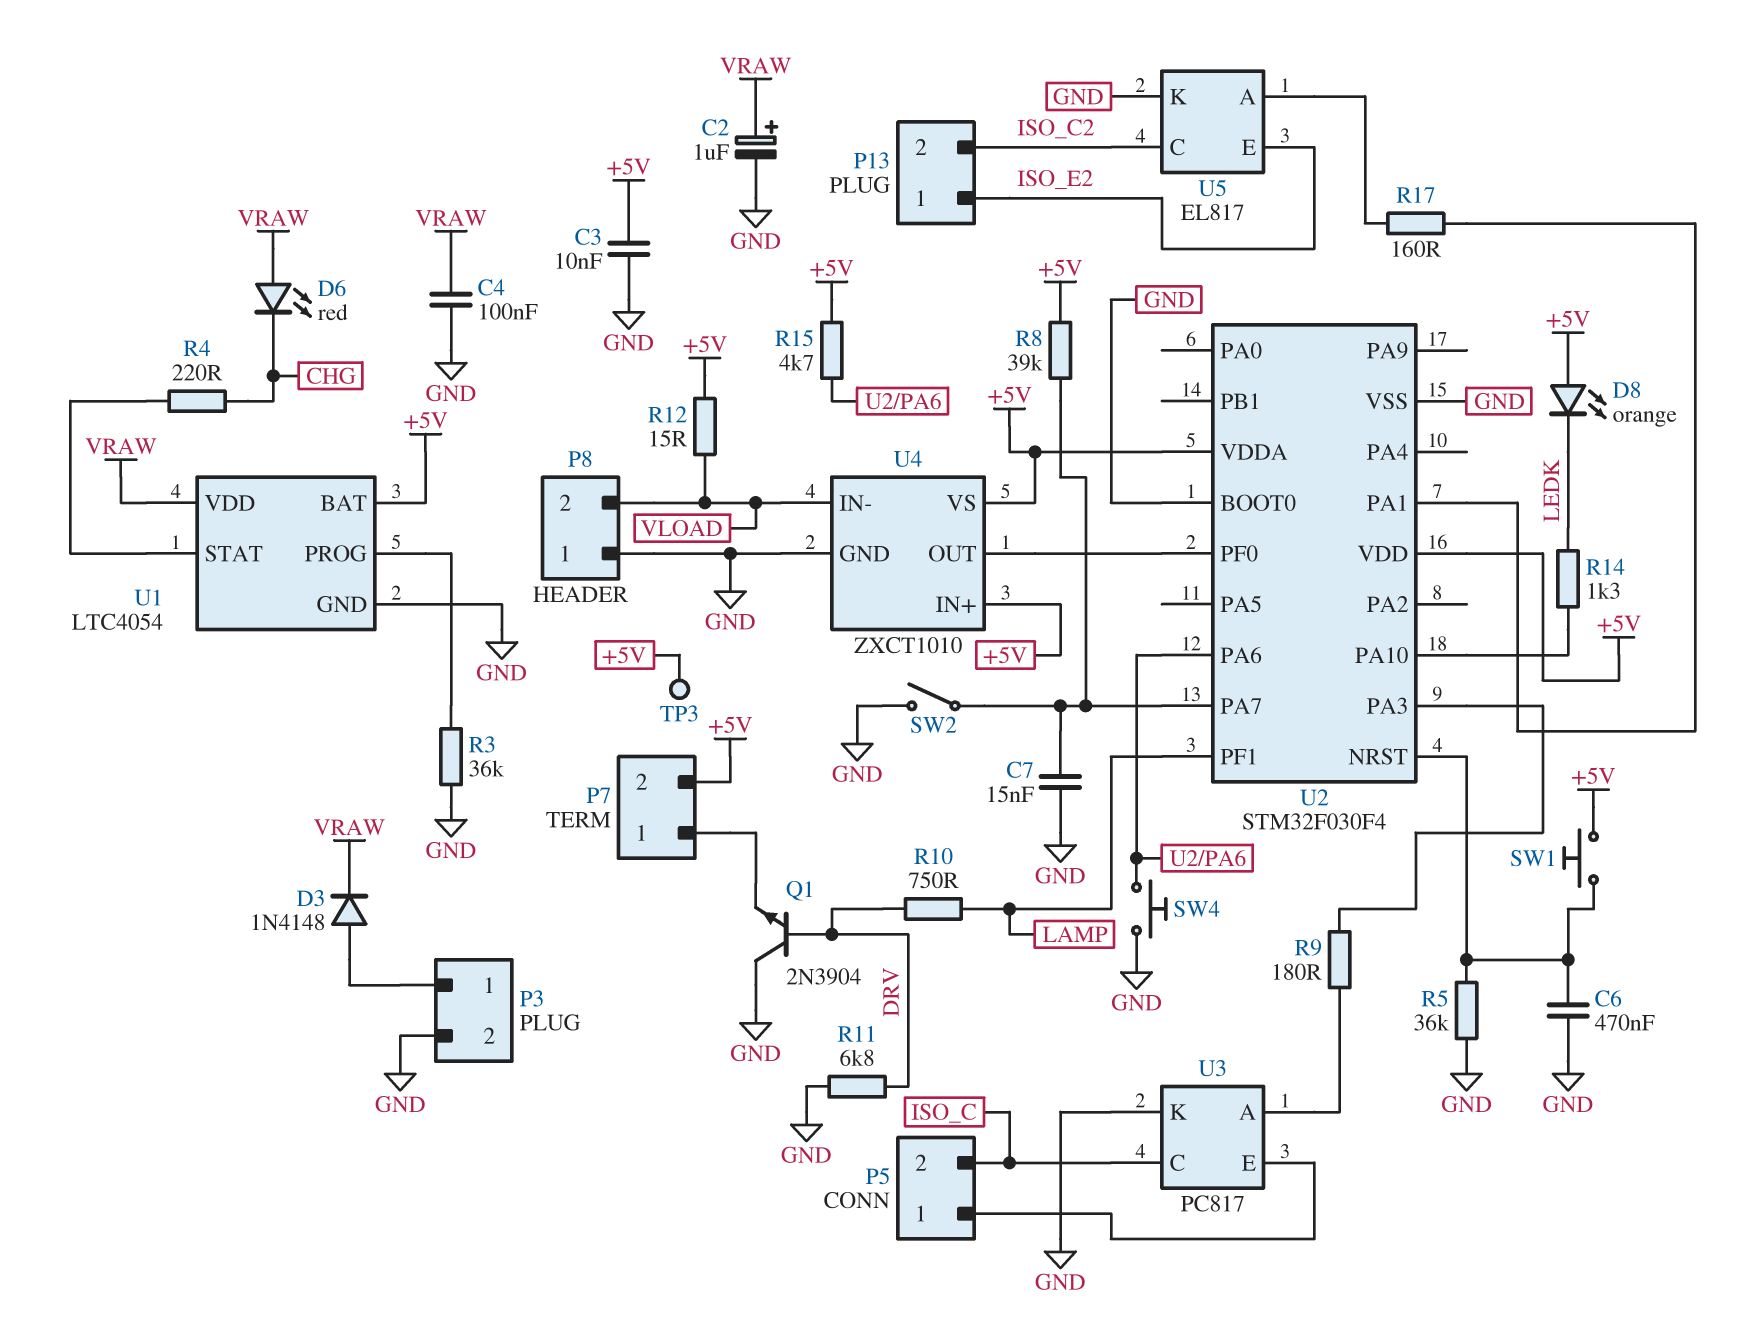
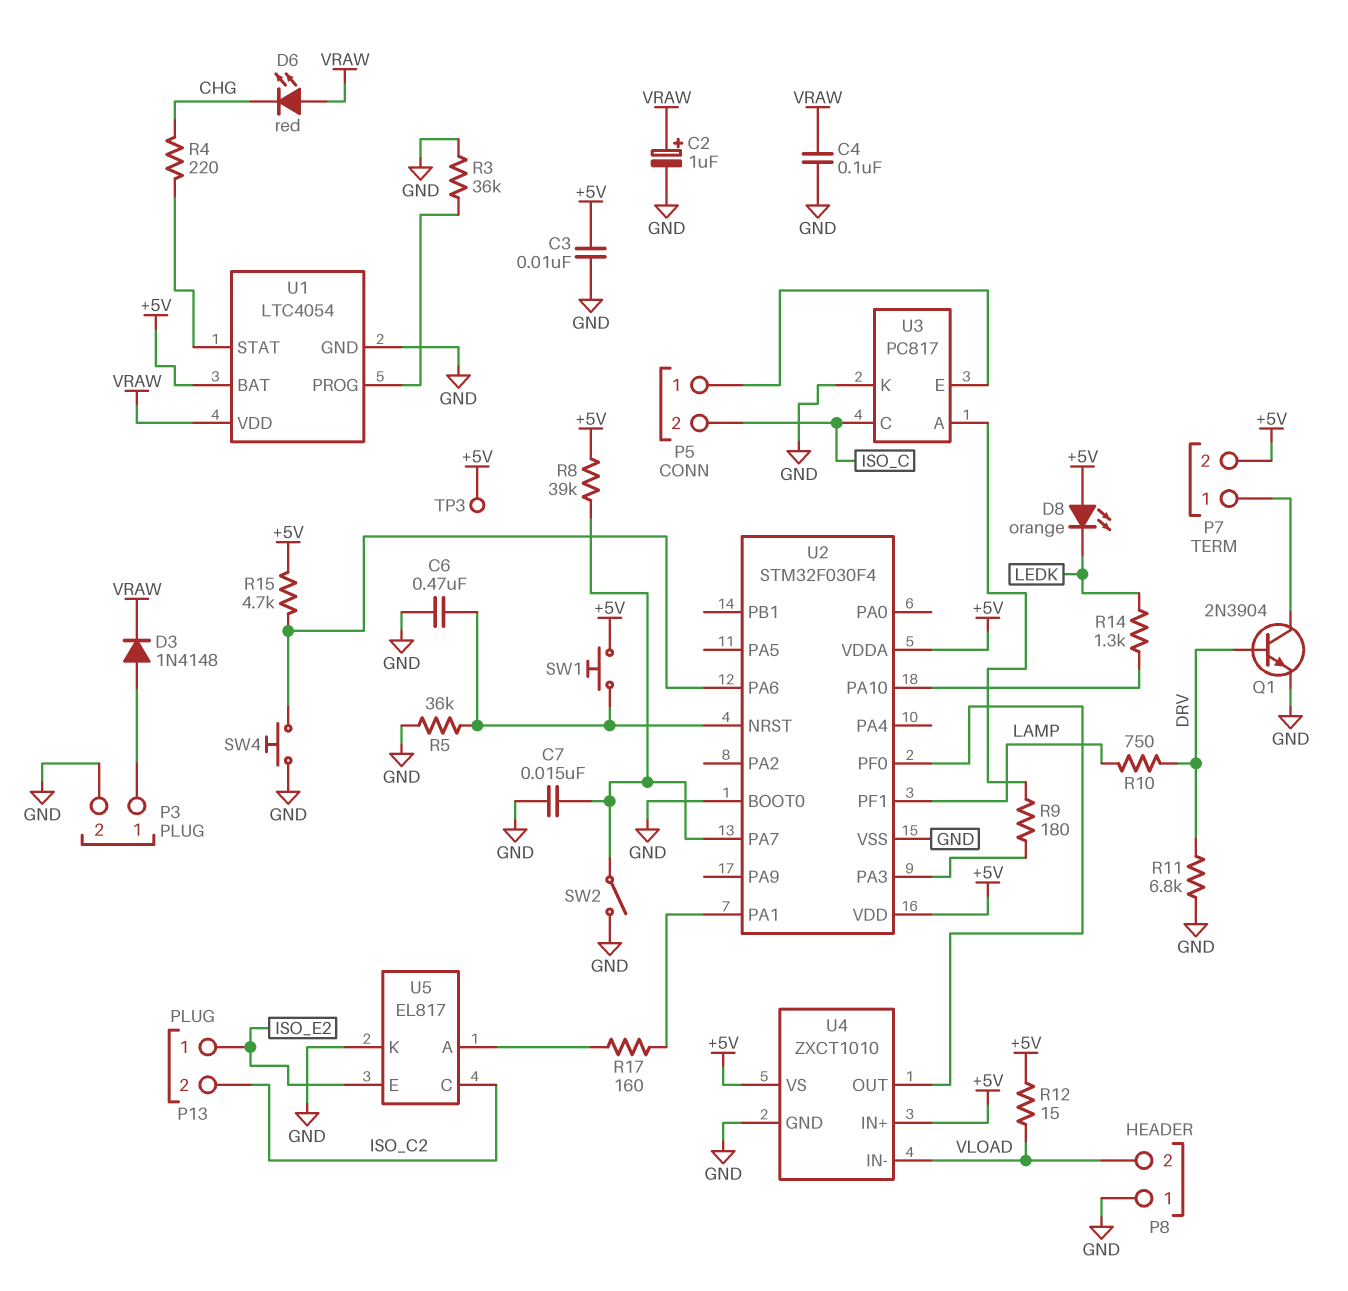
Q1: NPN 2N3904 (B DRV, C GND, E P7/1) -> NPN 2N3904 (B DRV, C P7/1, E GND)

